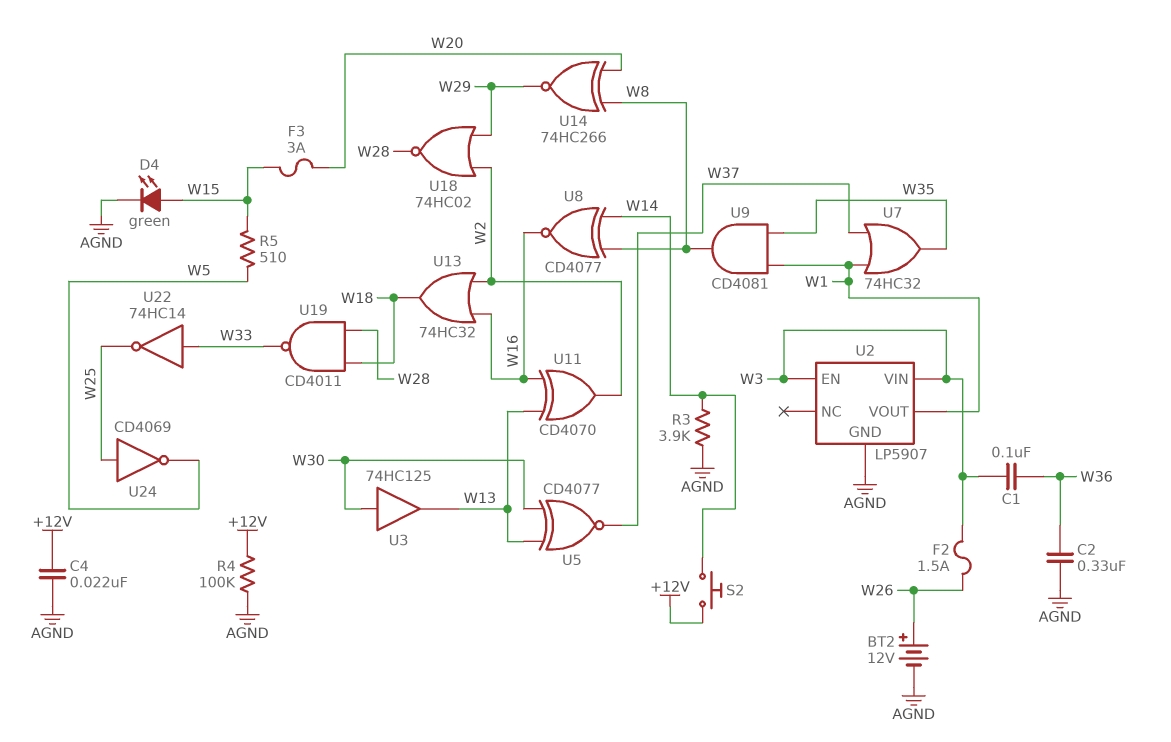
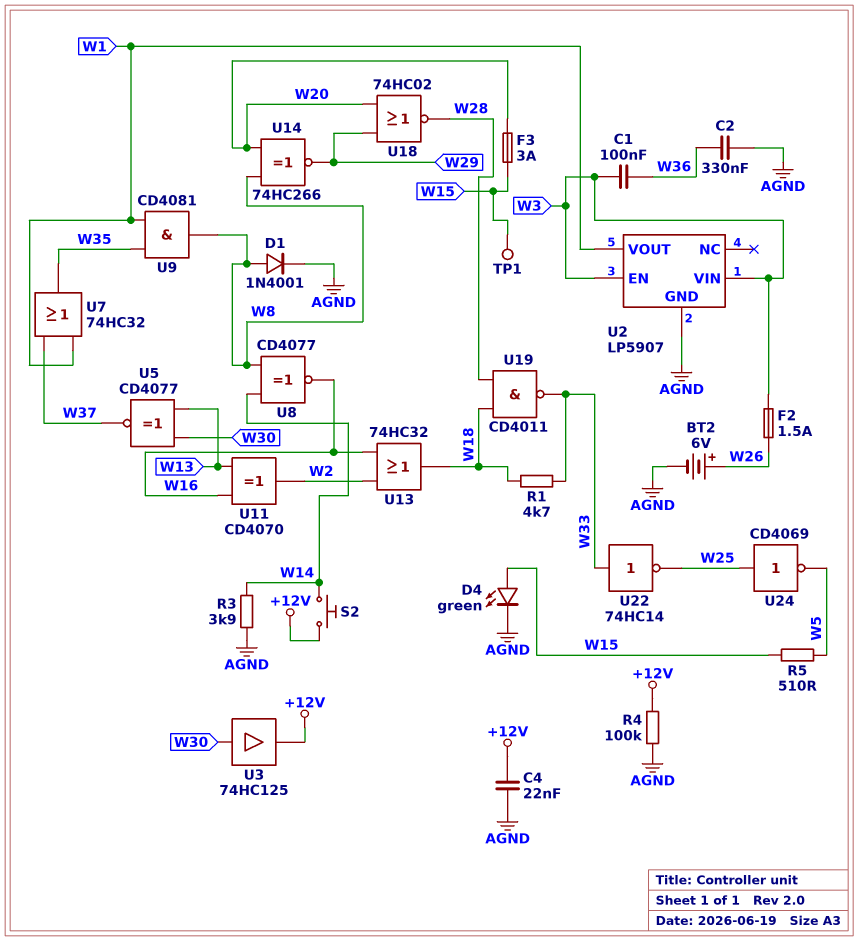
BT2: 12V (plus W26, minus AGND) -> 6V (plus W26, minus AGND)
D1: none -> diode 1N4001 (A W8, K AGND)
R1: none -> 4.7k (W18, W33)
TP1: none -> test point (W15)
U3: buffer 74HC125 (in W30, out W13) -> buffer 74HC125 (in W30, out +12V)
U18: NOR 74HC02 (in W2, in W29, out W28) -> NOR 74HC02 (in W20, in W29, out W28)

